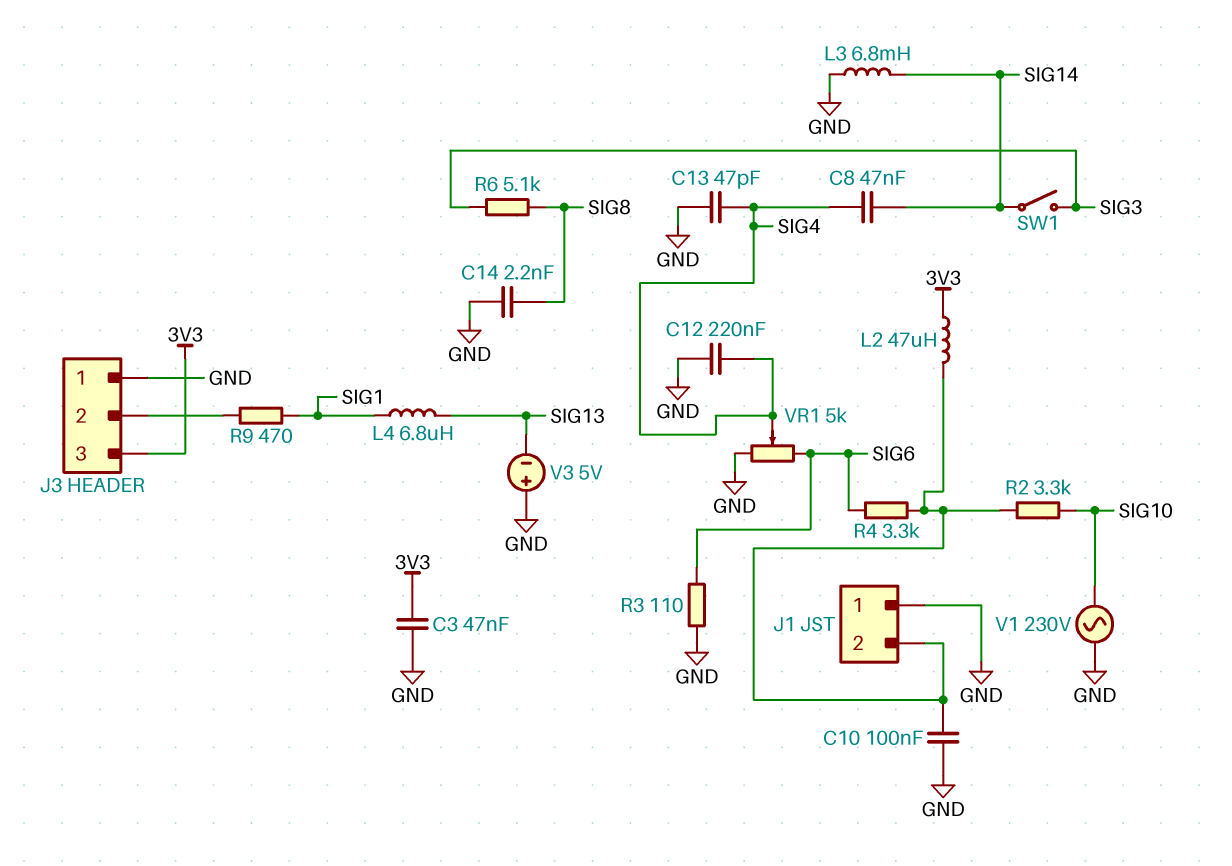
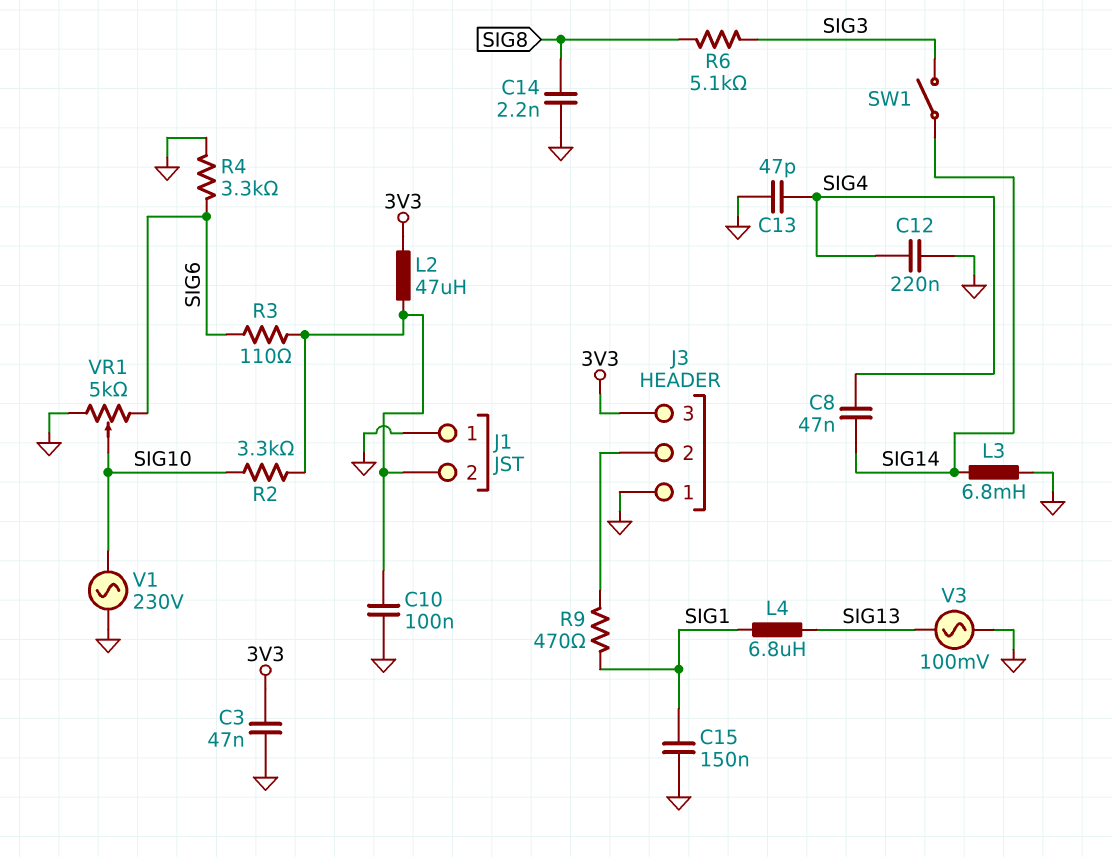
C15: none -> 150nF (GND, SIG1)
R3: 110 (GND, SIG6) -> 110 (J1/2, SIG6)
R4: 3.3k (J1/2, SIG6) -> 3.3k (GND, SIG6)
V3: 5V (plus GND, minus SIG13) -> AC 100mV (GND, SIG13)
VR1: 5k (GND, SIG6, wiper SIG4) -> 5k (GND, SIG6, wiper SIG10)

